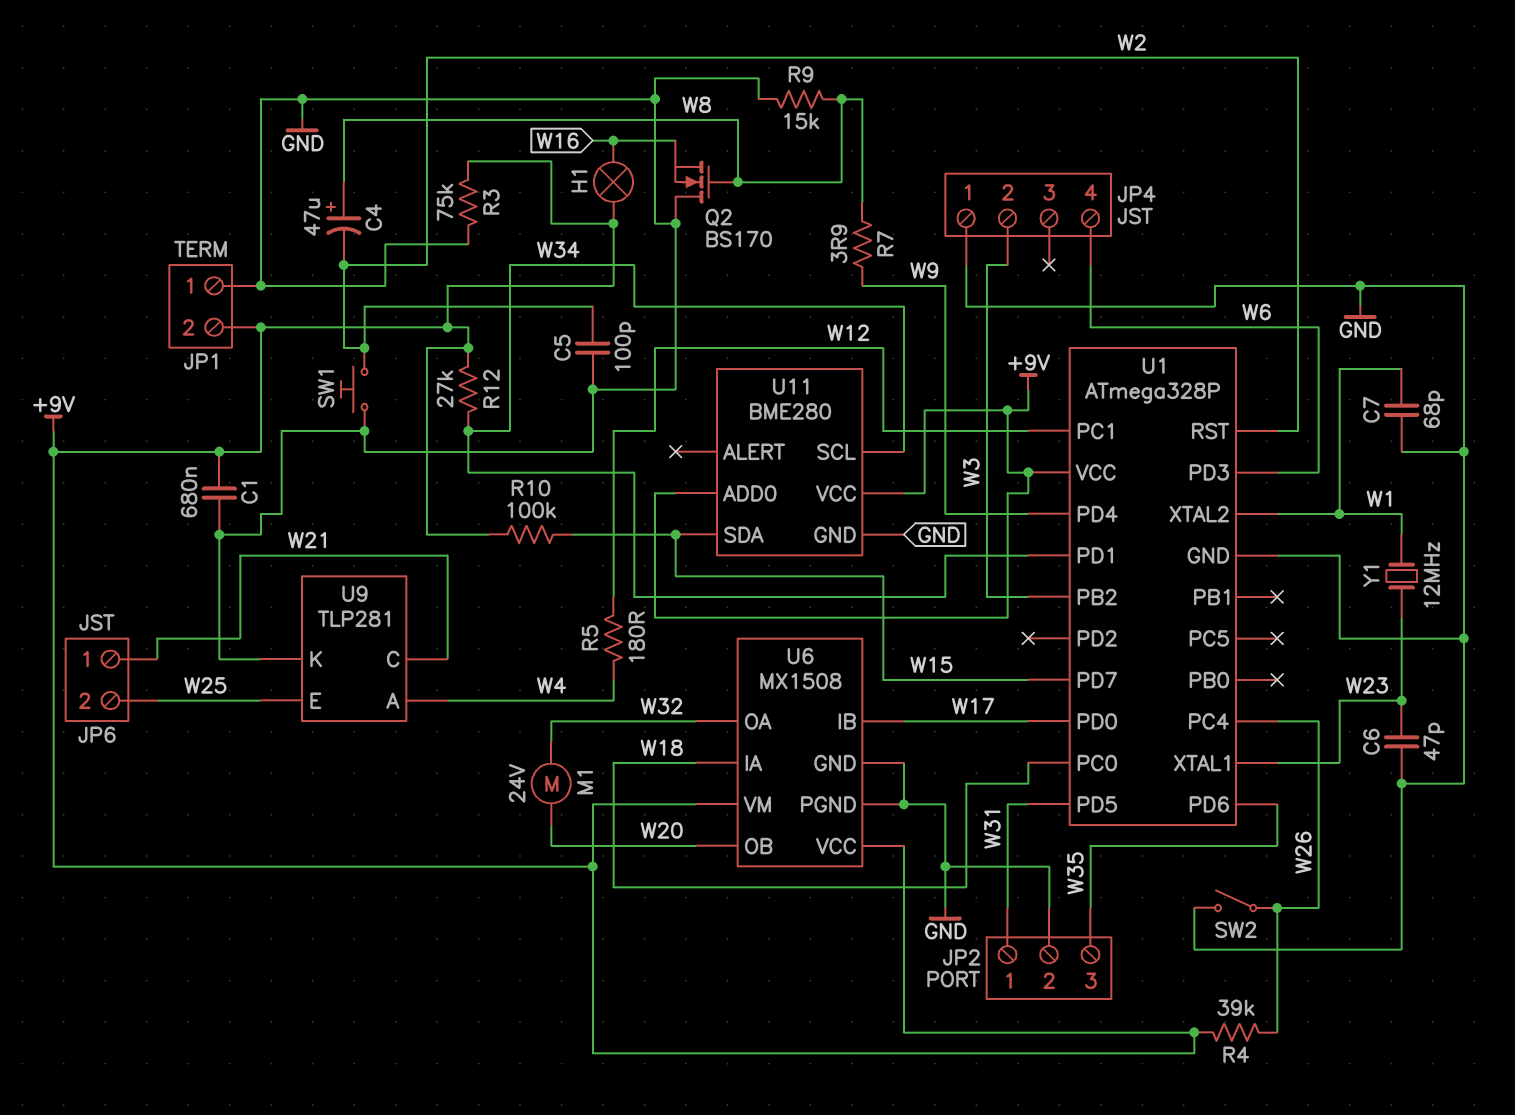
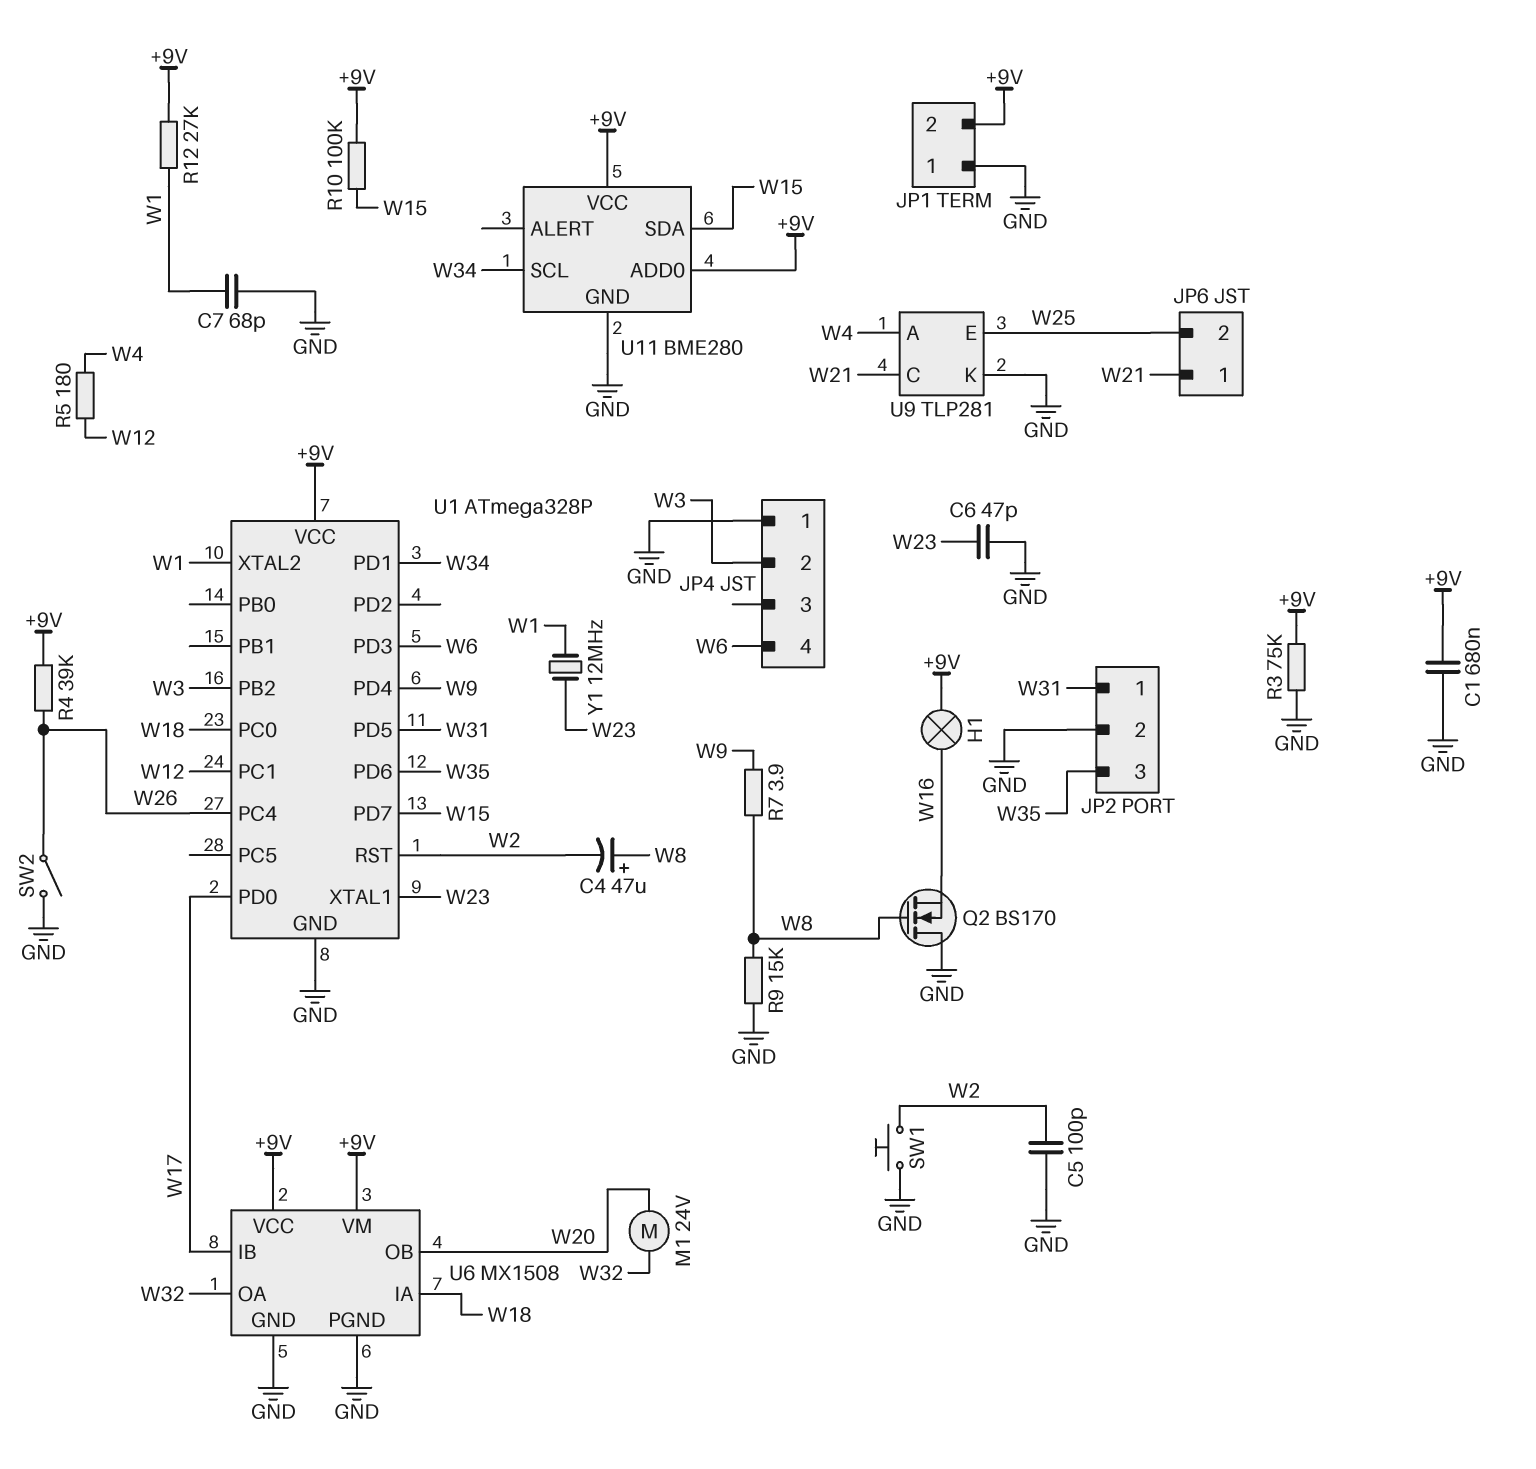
R12: 27k (+9V, W34) -> 27k (+9V, W1)

